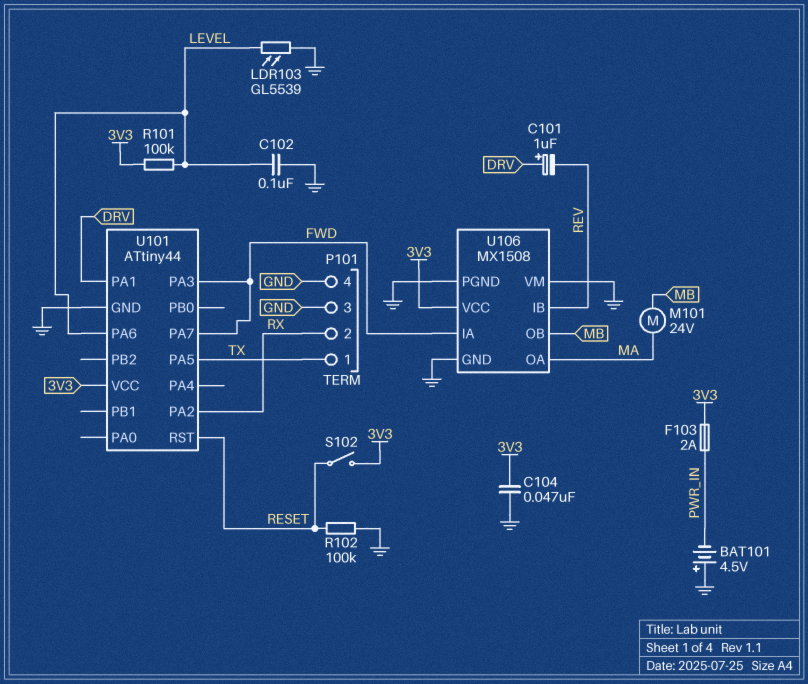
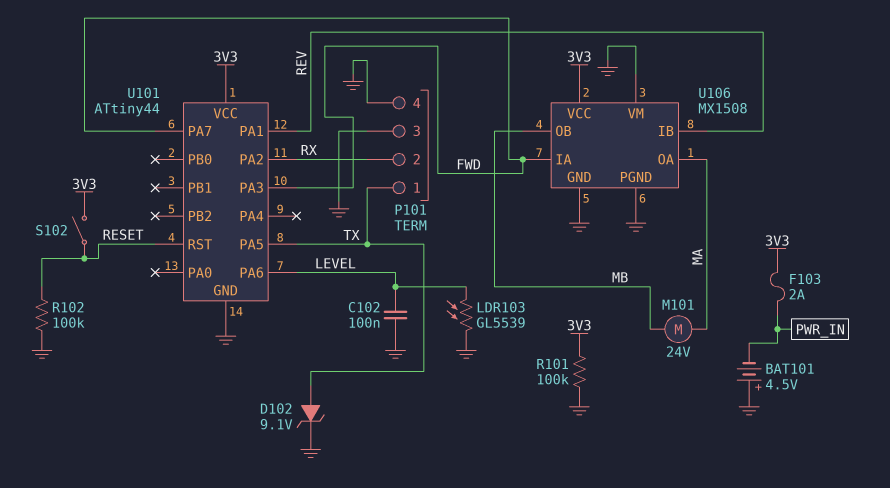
C101: 1uF (plus DRV, minus REV) -> none
C104: 47nF (3V3, GND) -> none
D102: none -> zener 9.1V (A TX, K GND)
R101: 100k (3V3, LEVEL) -> 100k (3V3, GND)
U101 pin PA1: DRV -> REV

